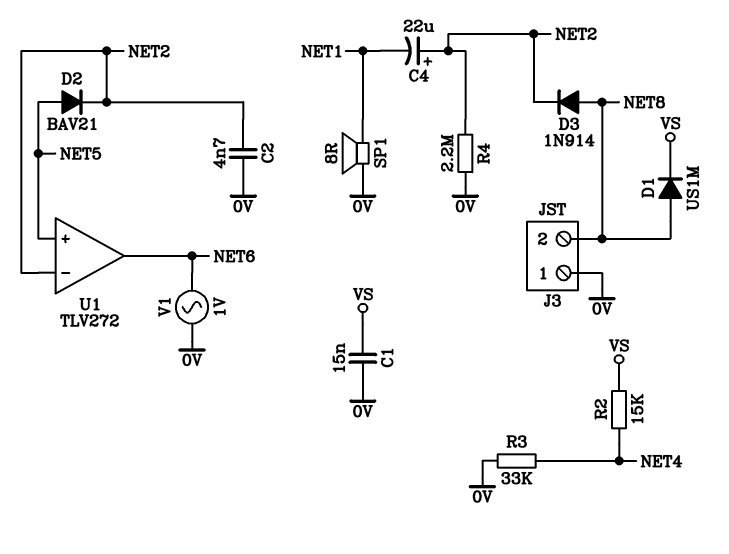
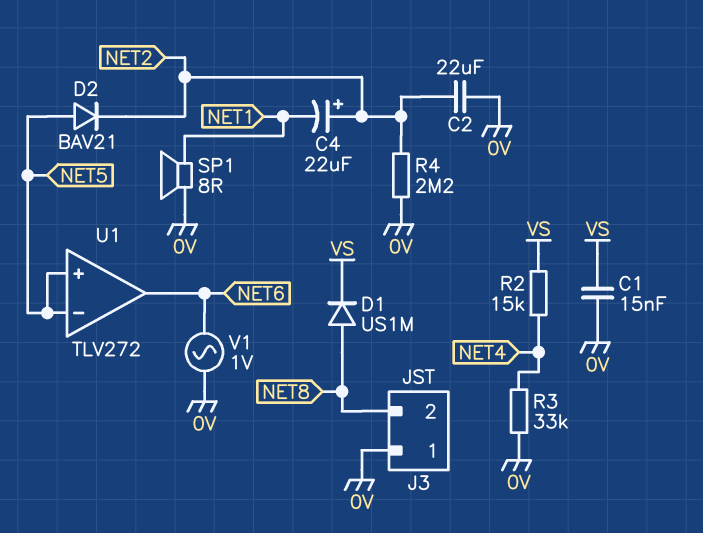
C2: 4.7nF (0V, NET2) -> 22uF (0V, NET2)
D3: diode 1N914 (A NET8, K NET2) -> none
U1 pin in-: NET2 -> NET5

